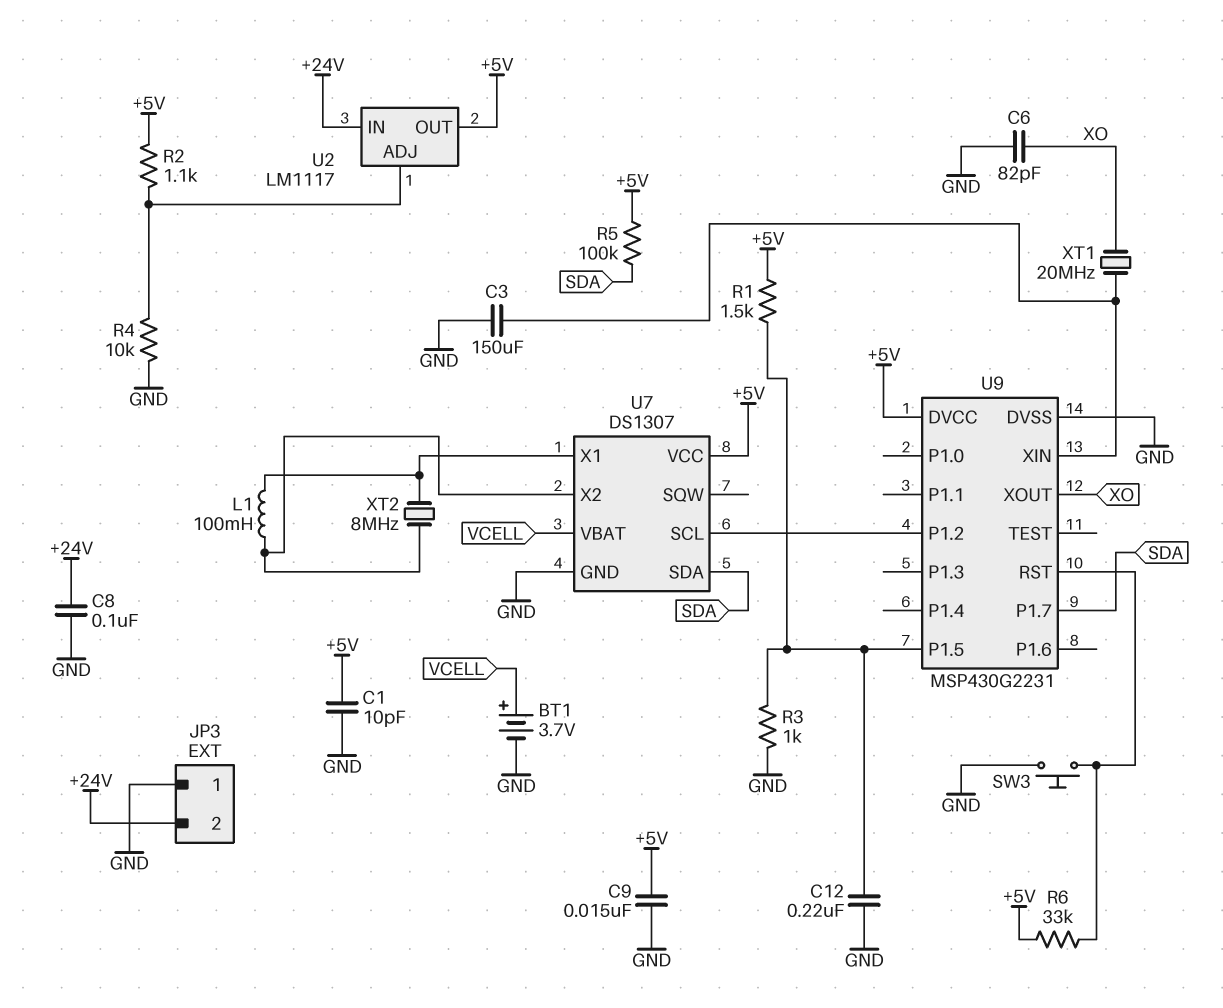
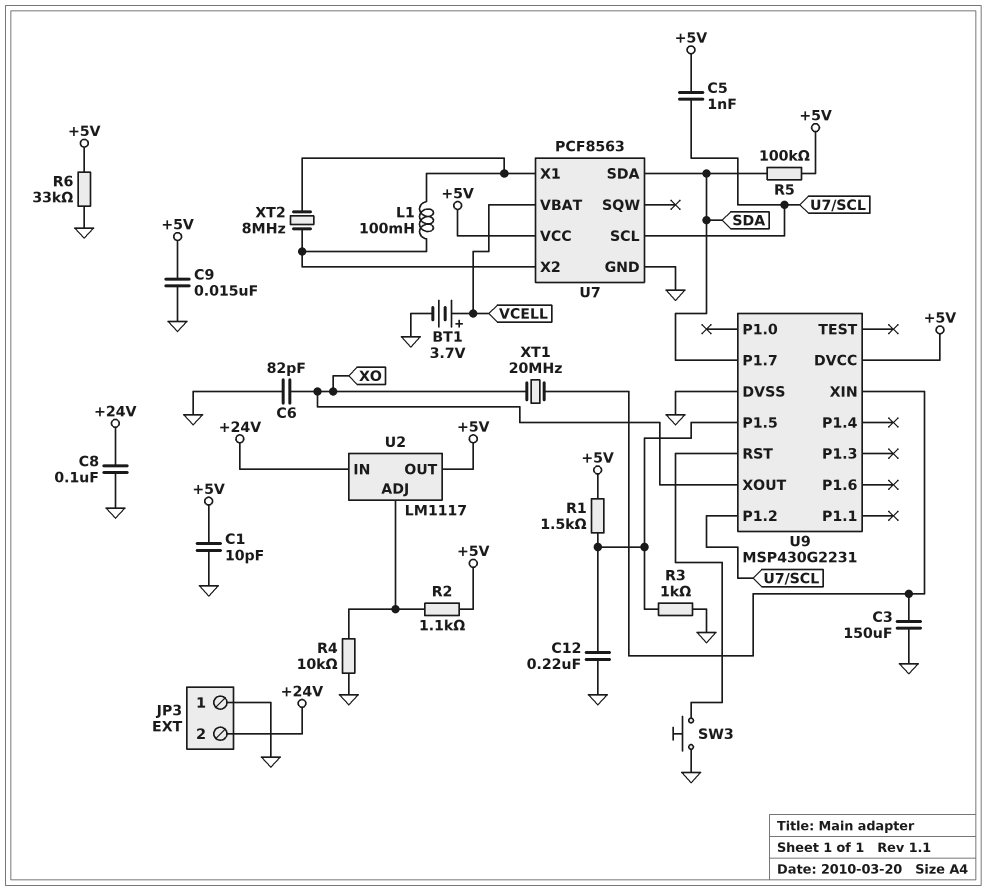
C5: none -> 1nF (+5V, U7/SCL)
R6: 33k (+5V, U9/RST) -> 33k (+5V, GND)
U7: DS1307 -> PCF8563

